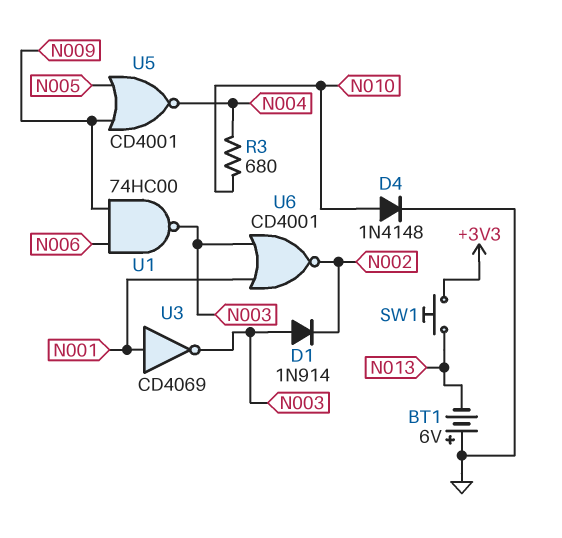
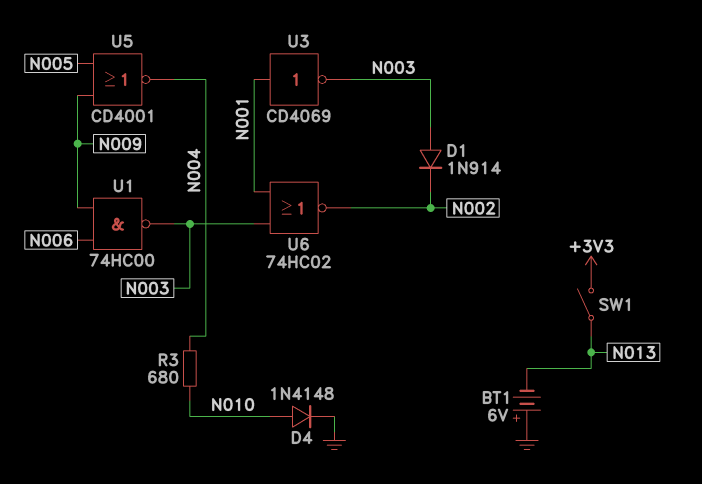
SW1: button (+3V3, N013) -> switch (+3V3, N013)
U6: NOR CD4001 (in N001, in N003, out N002) -> NOR 74HC02 (in N001, in N003, out N002)

